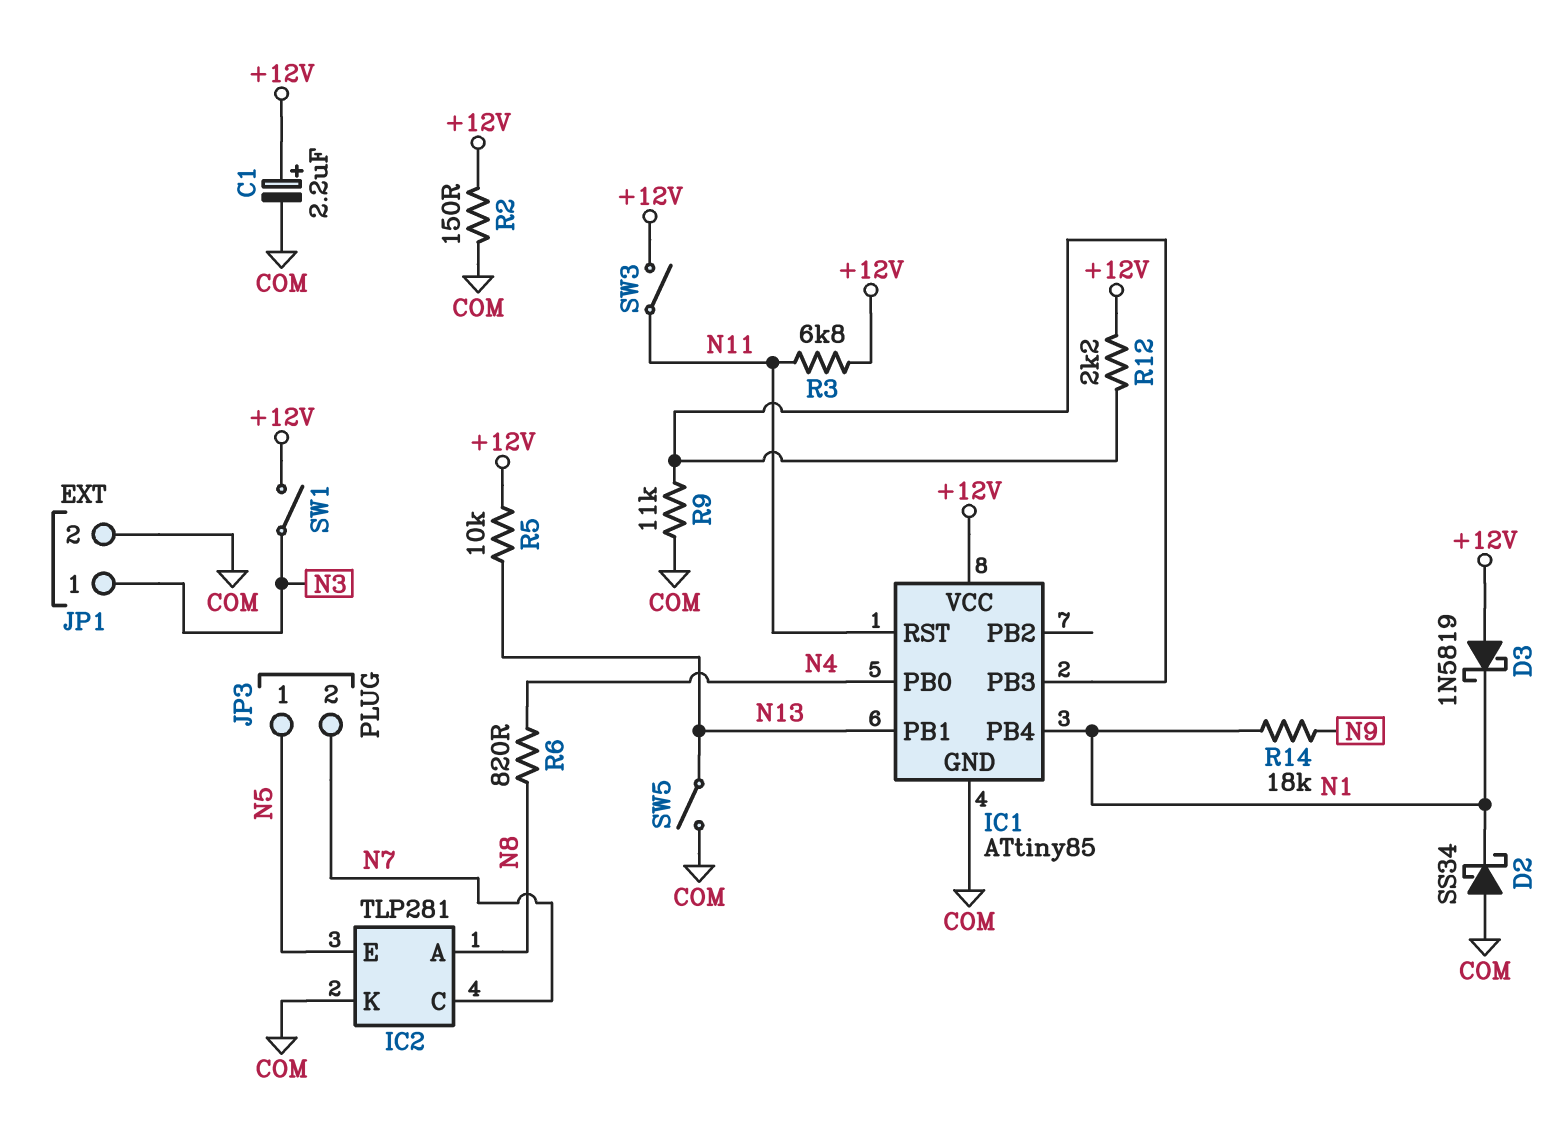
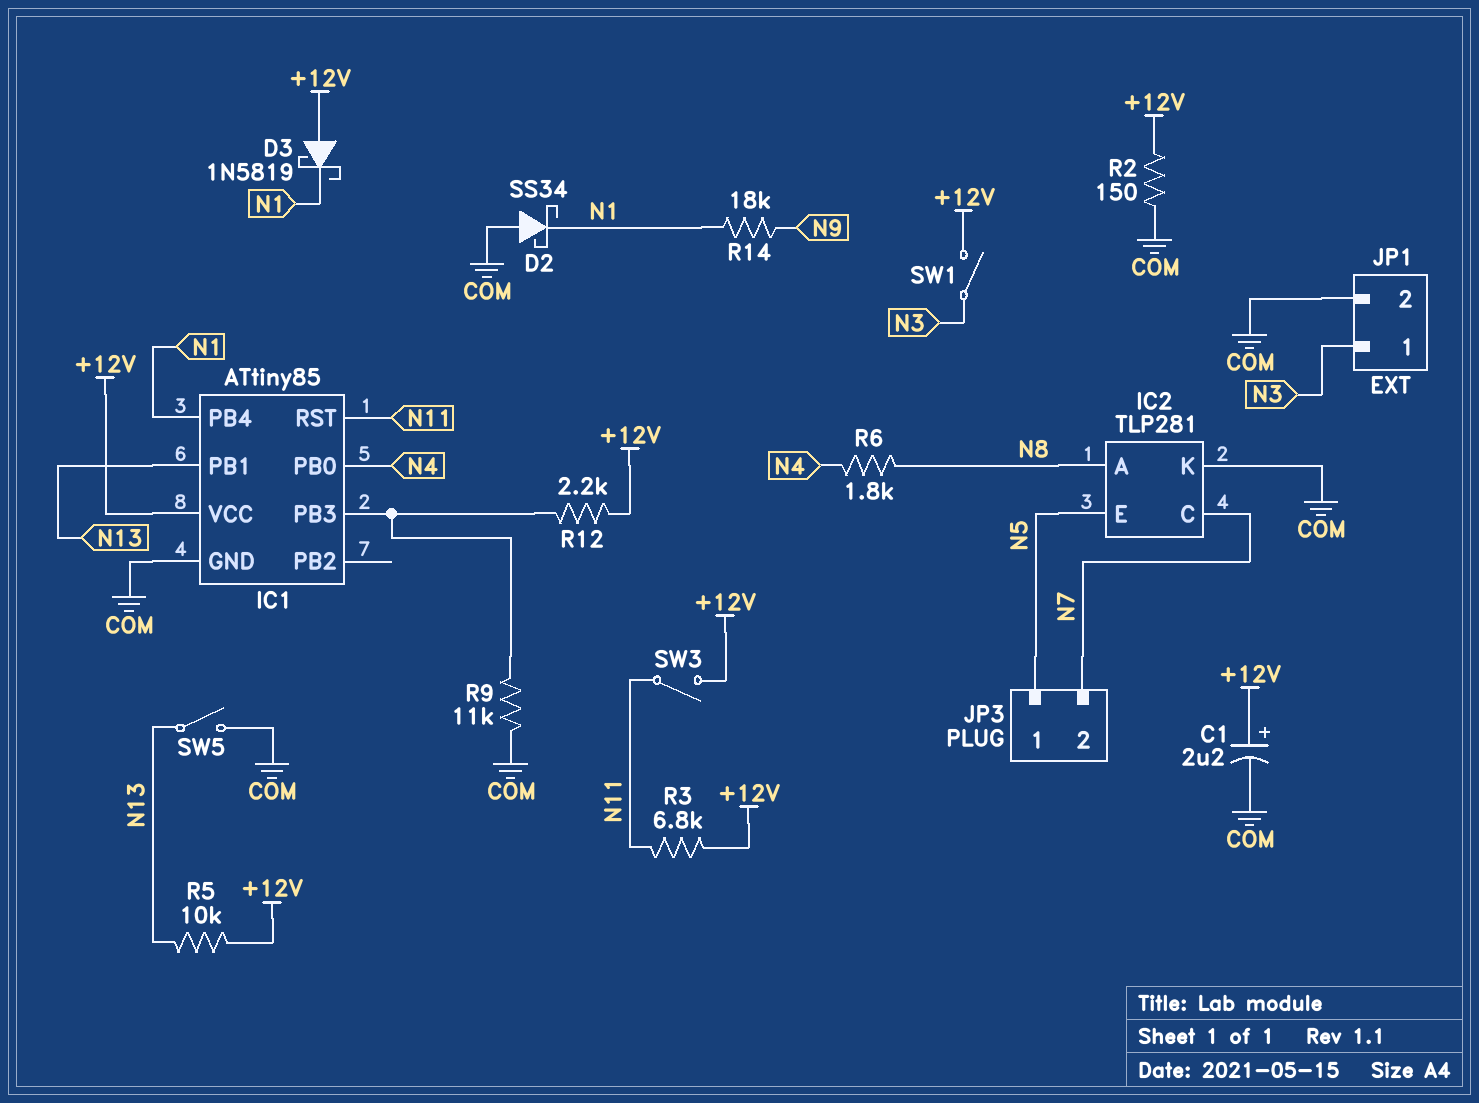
R6: 820 (N4, N8) -> 1.8k (N4, N8)

